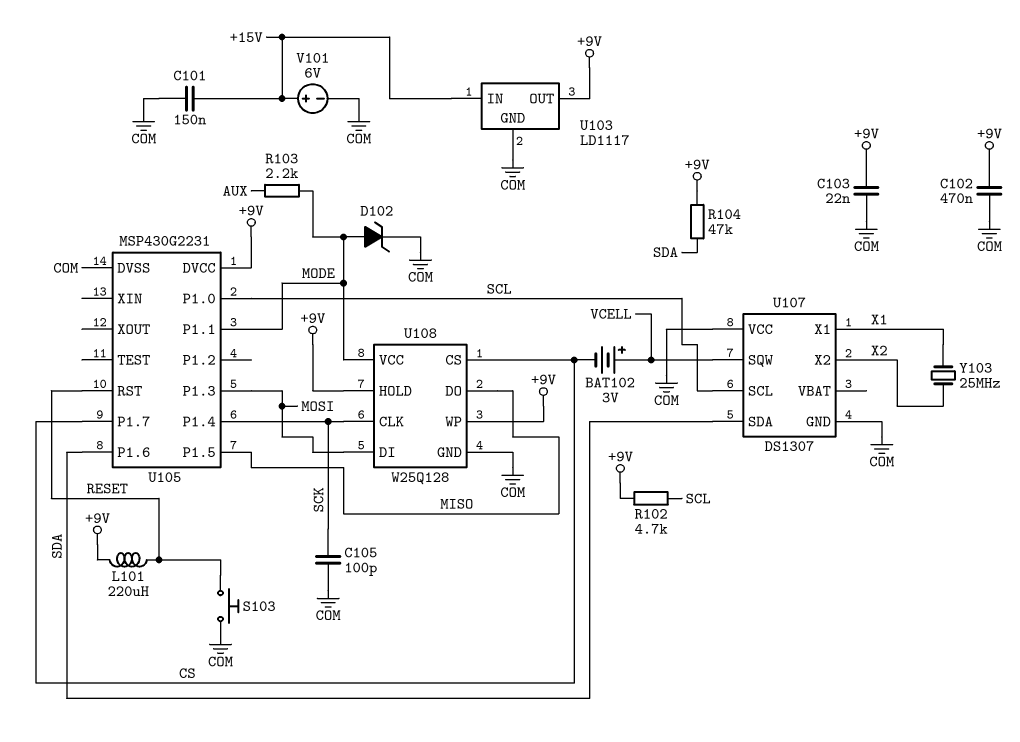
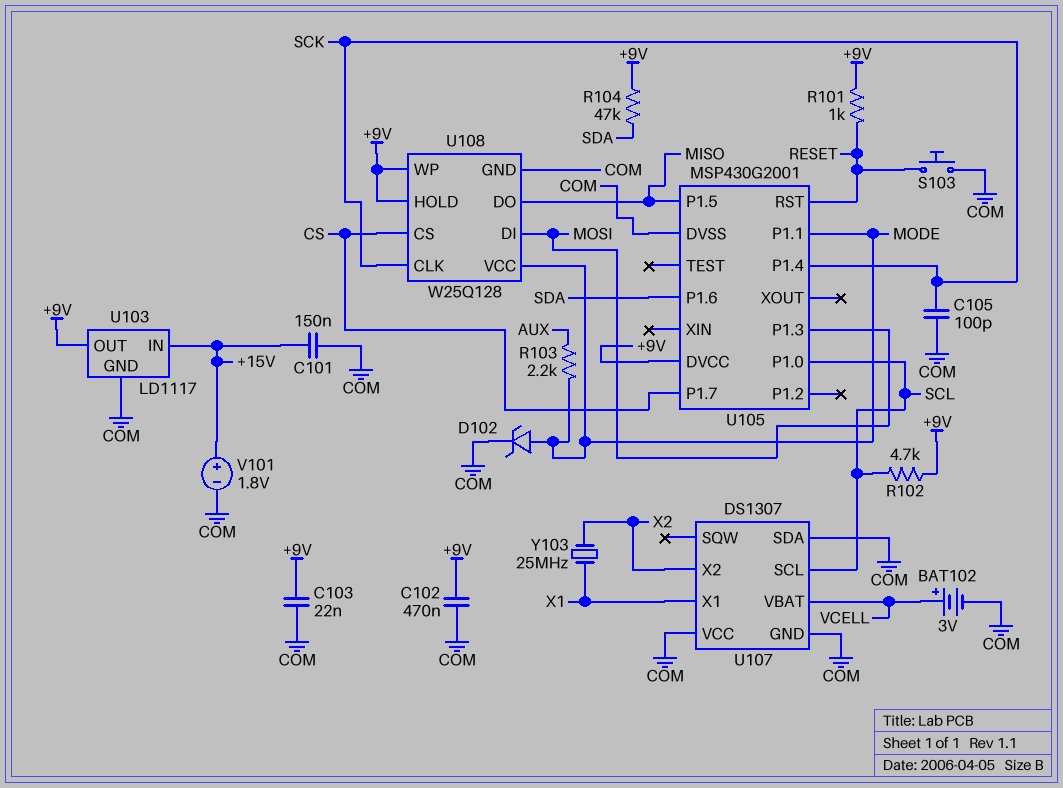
BAT102: 3V (plus VCELL, minus CS) -> 3V (plus VCELL, minus COM)
L101: 220uH (+9V, RESET) -> none
R101: none -> 1k (+9V, RESET)
U105: MSP430G2231 -> MSP430G2001
U107 pin SDA: SDA -> COM
U107 pin SQW: VCELL -> none
U107 pin VBAT: none -> VCELL
V101: 6V (plus +15V, minus COM) -> 1.8V (plus +15V, minus COM)

